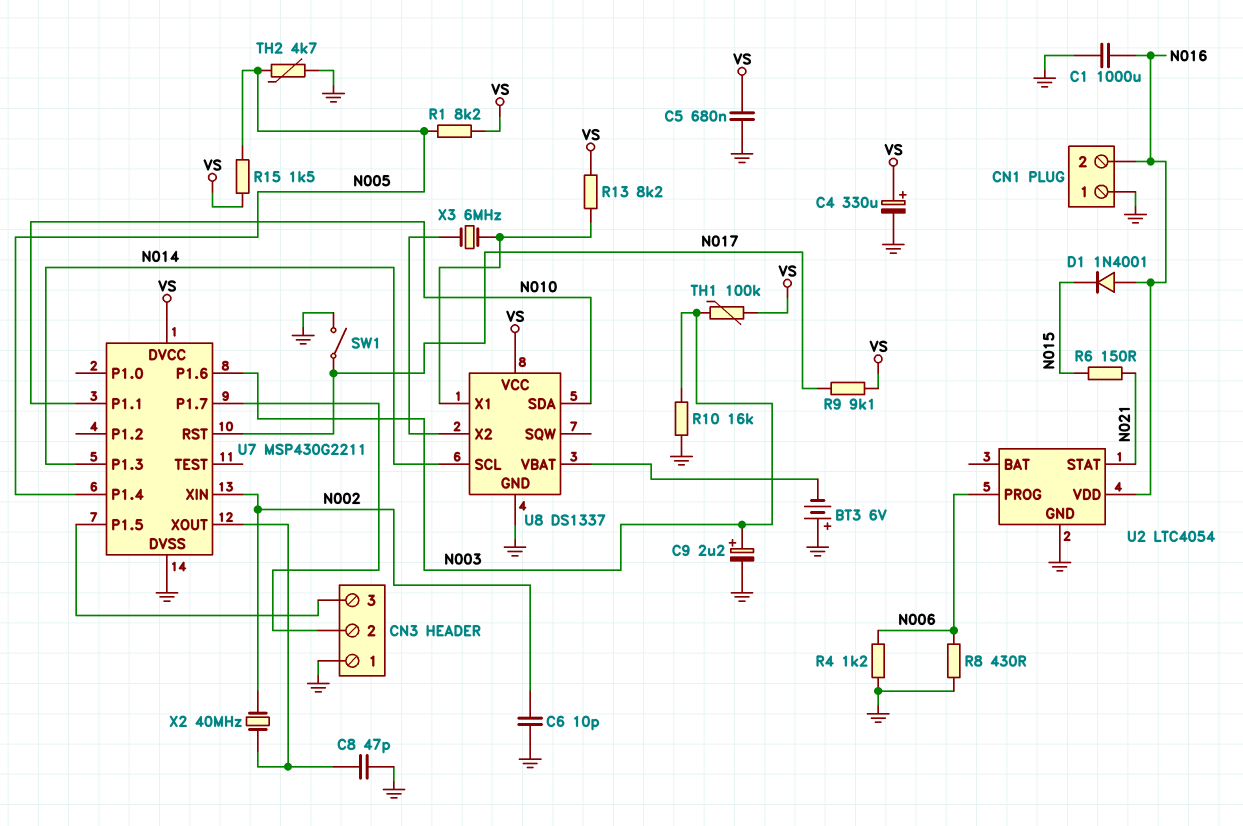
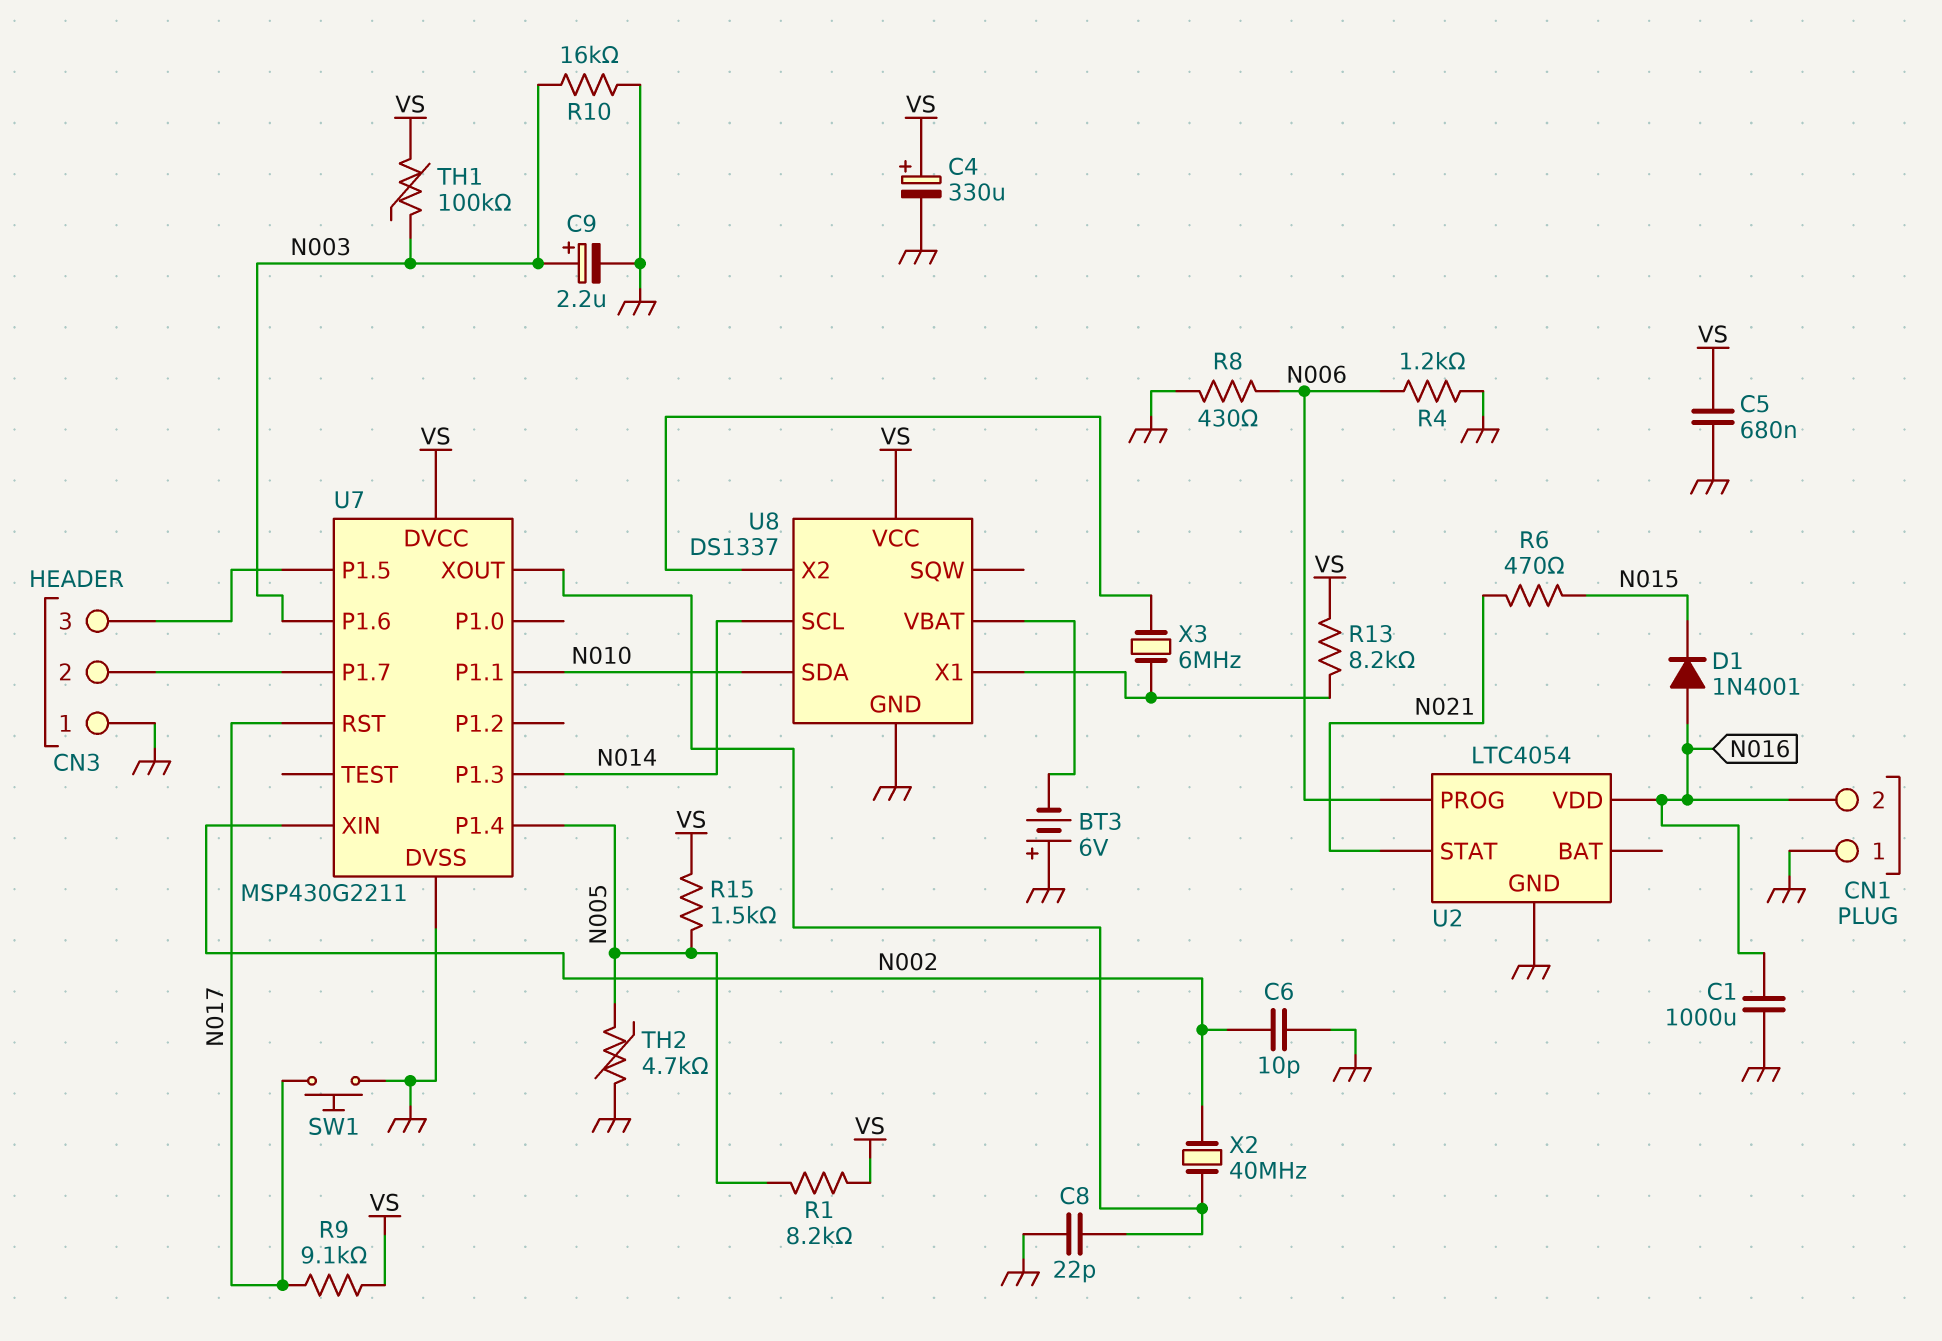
C8: 47pF (GND, U7/XOUT) -> 22pF (GND, U7/XOUT)
R6: 150 (N015, N021) -> 470 (N015, N021)
SW1: switch (GND, N017) -> button (GND, N017)

